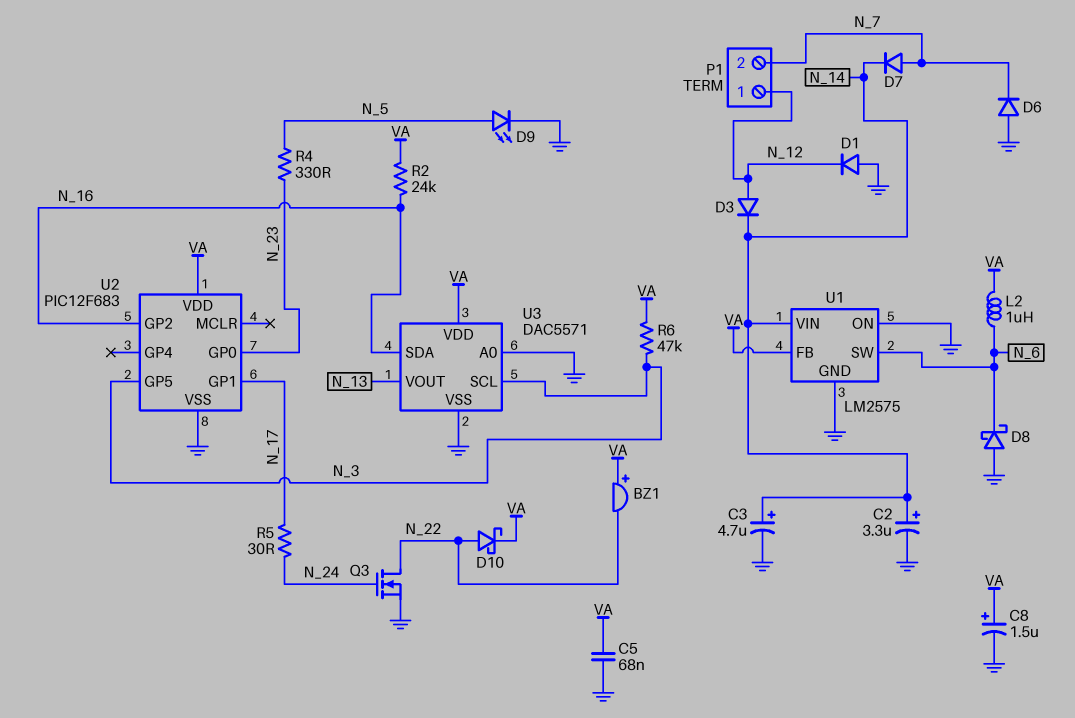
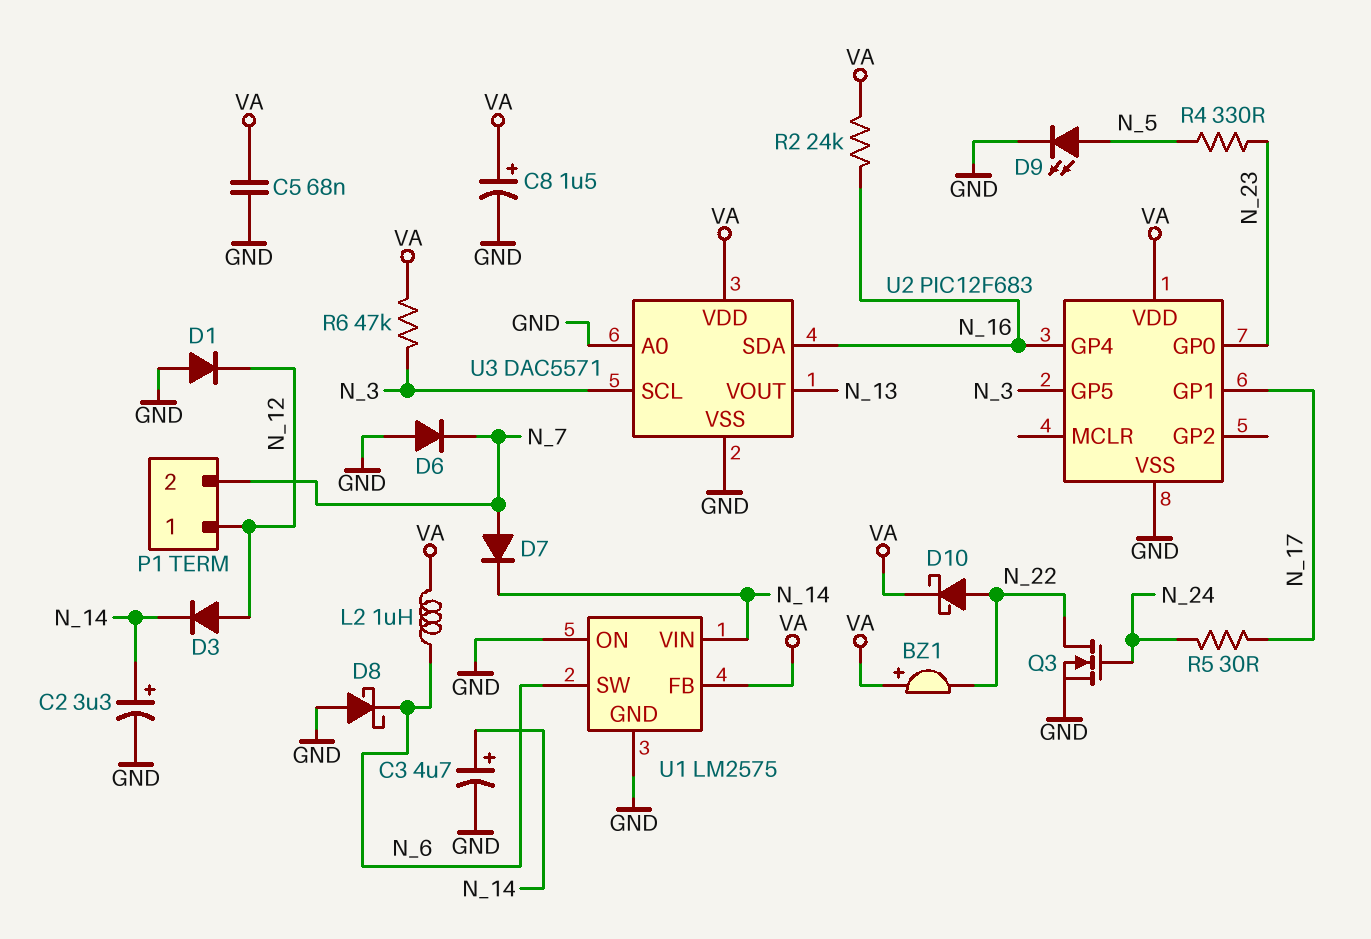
U2 pin GP2: N_16 -> none
U2 pin GP4: none -> N_16

